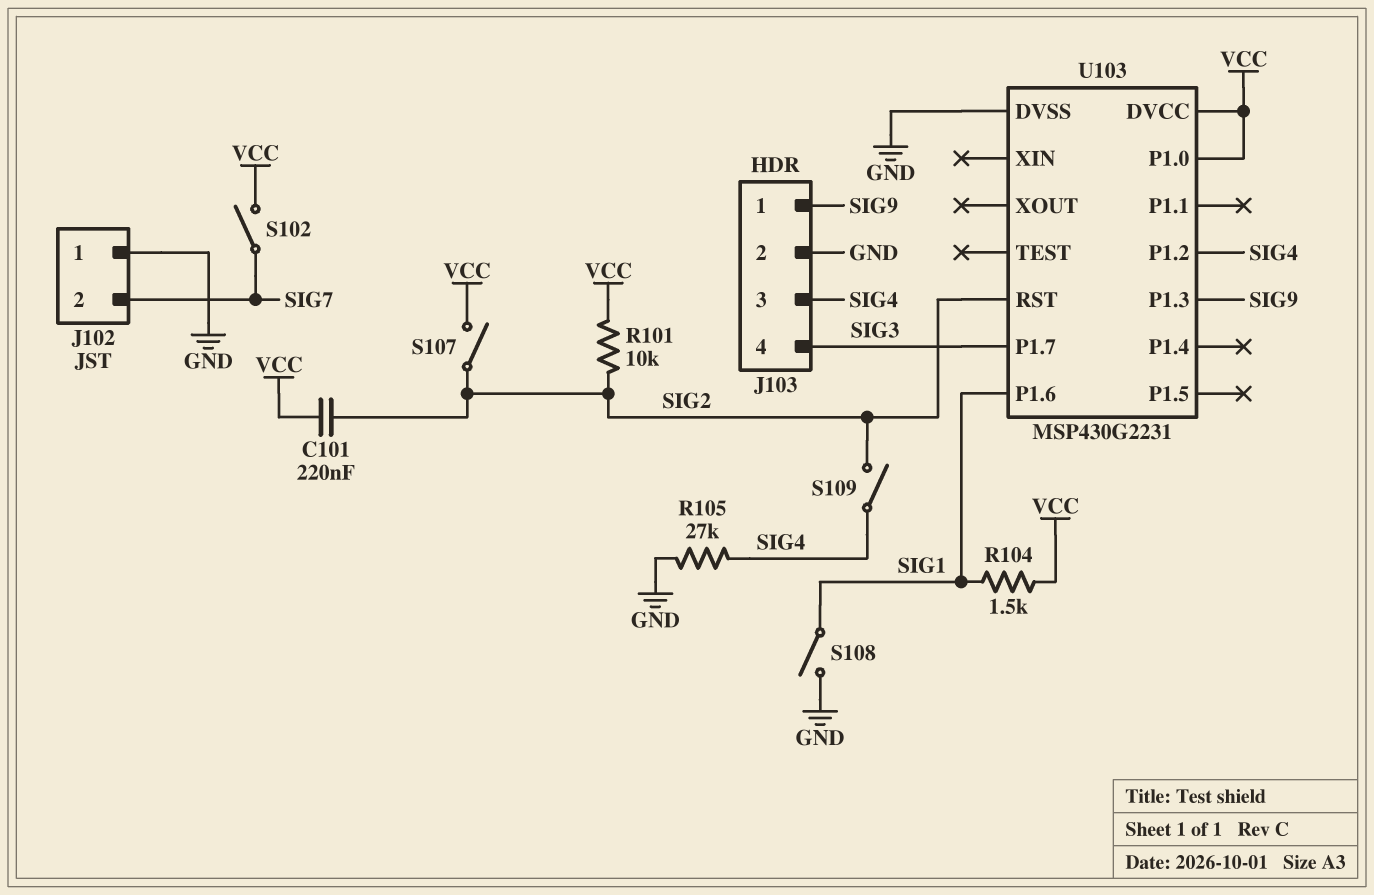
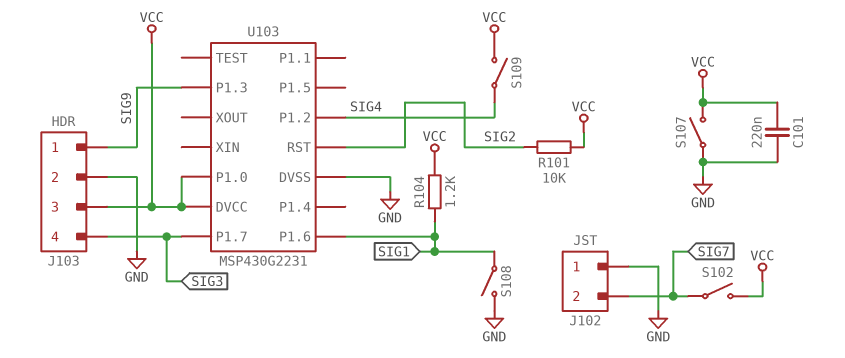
C101: 220nF (SIG2, VCC) -> 220nF (GND, VCC)
J103 pin 3: SIG4 -> VCC
R104: 1.5k (SIG1, VCC) -> 1.2k (SIG1, VCC)
R105: 27k (GND, SIG4) -> none
S107: switch (SIG2, VCC) -> switch (GND, VCC)
S109: switch (SIG2, SIG4) -> switch (SIG4, VCC)

